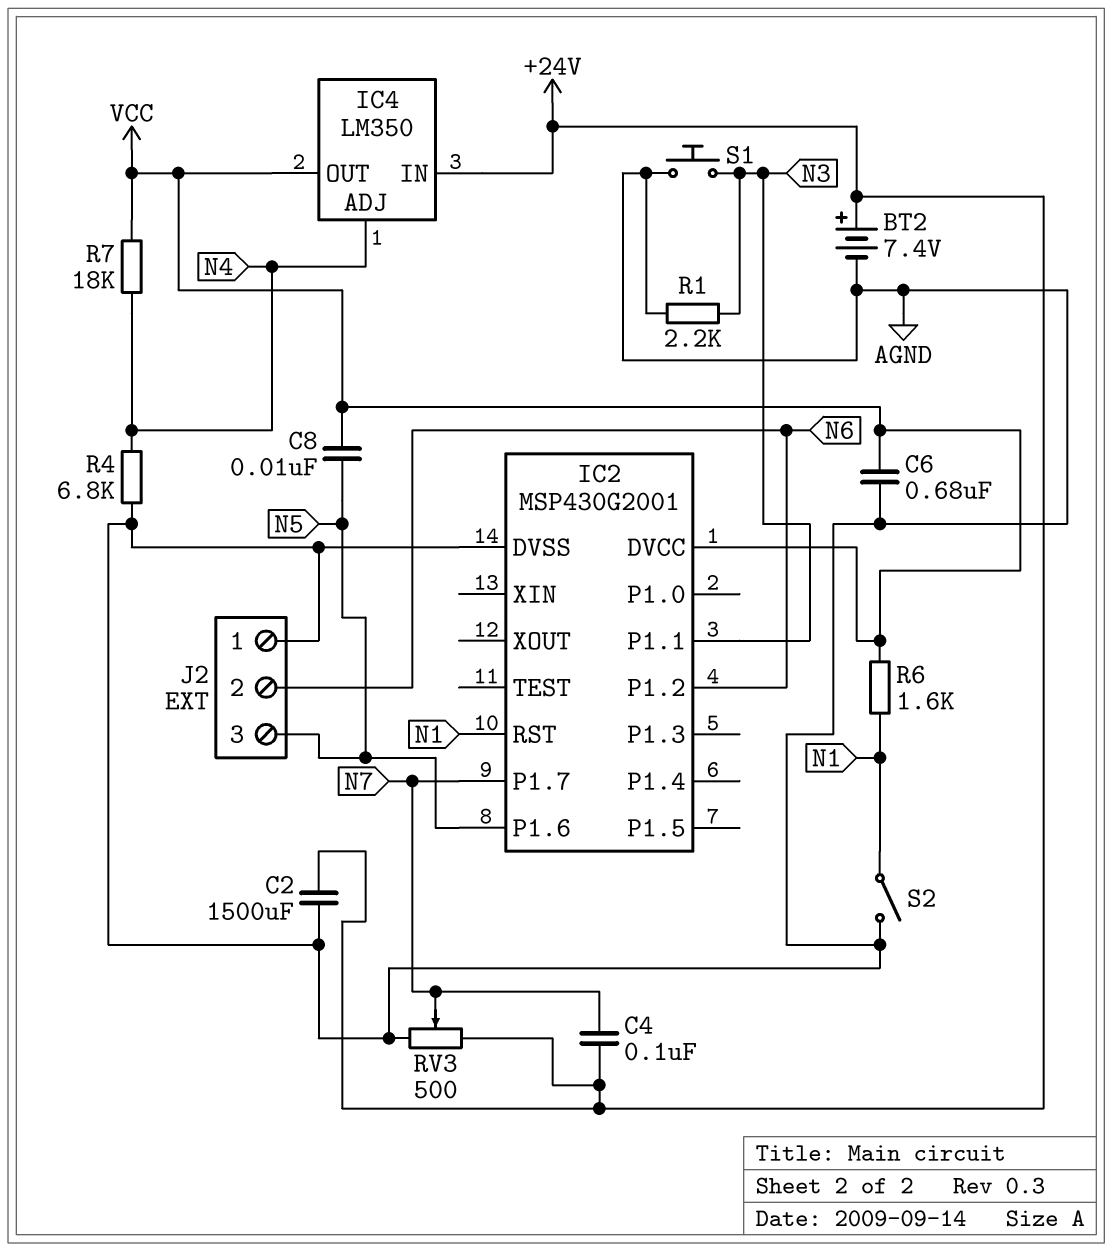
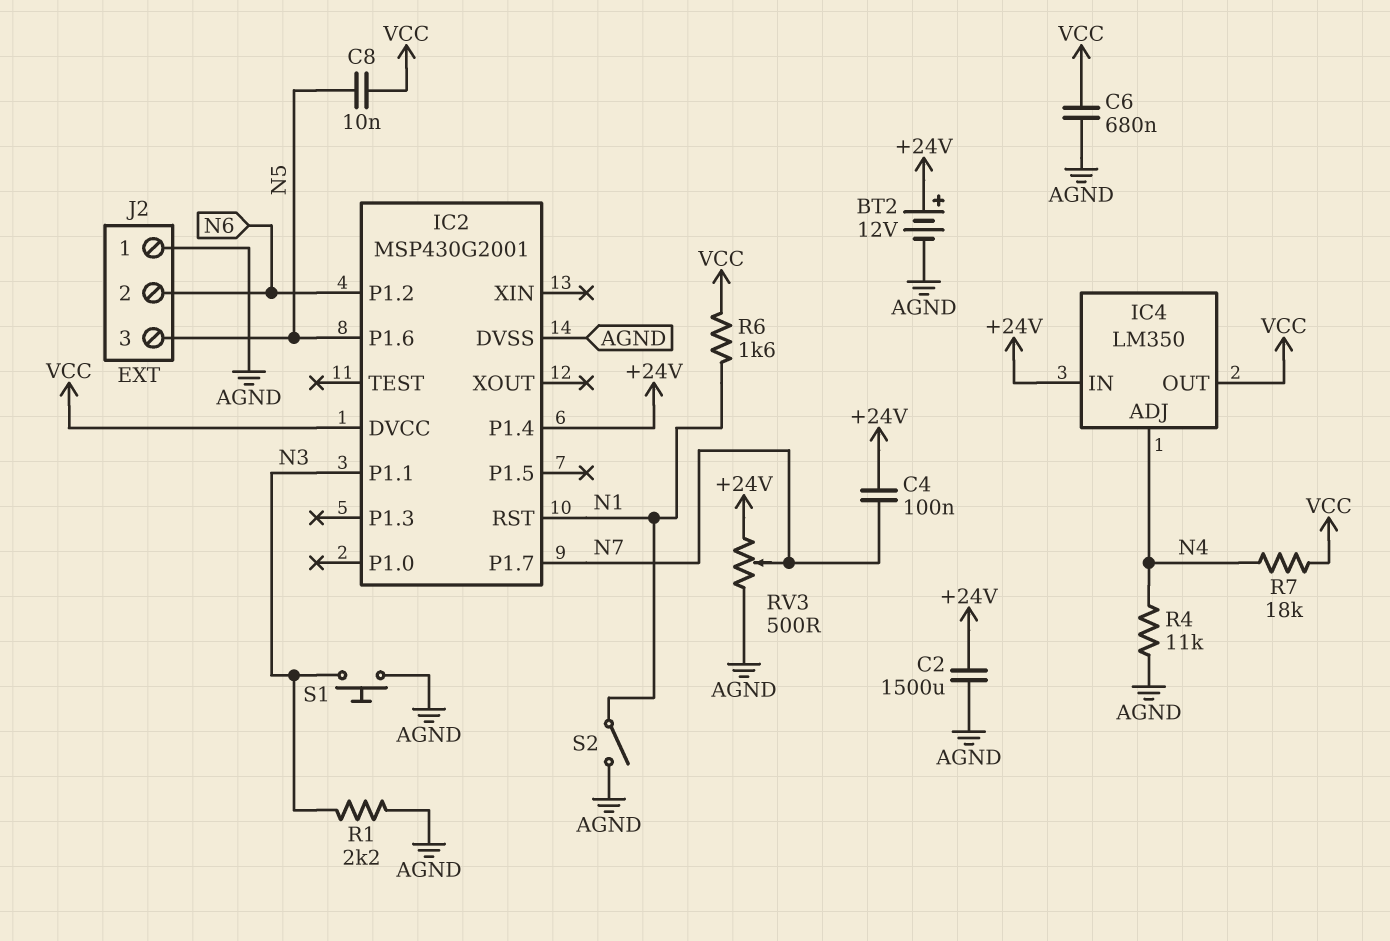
BT2: 7.4V (plus +24V, minus AGND) -> 12V (plus +24V, minus AGND)
IC2 pin P1.4: none -> +24V
R4: 6.8k (AGND, N4) -> 11k (AGND, N4)

